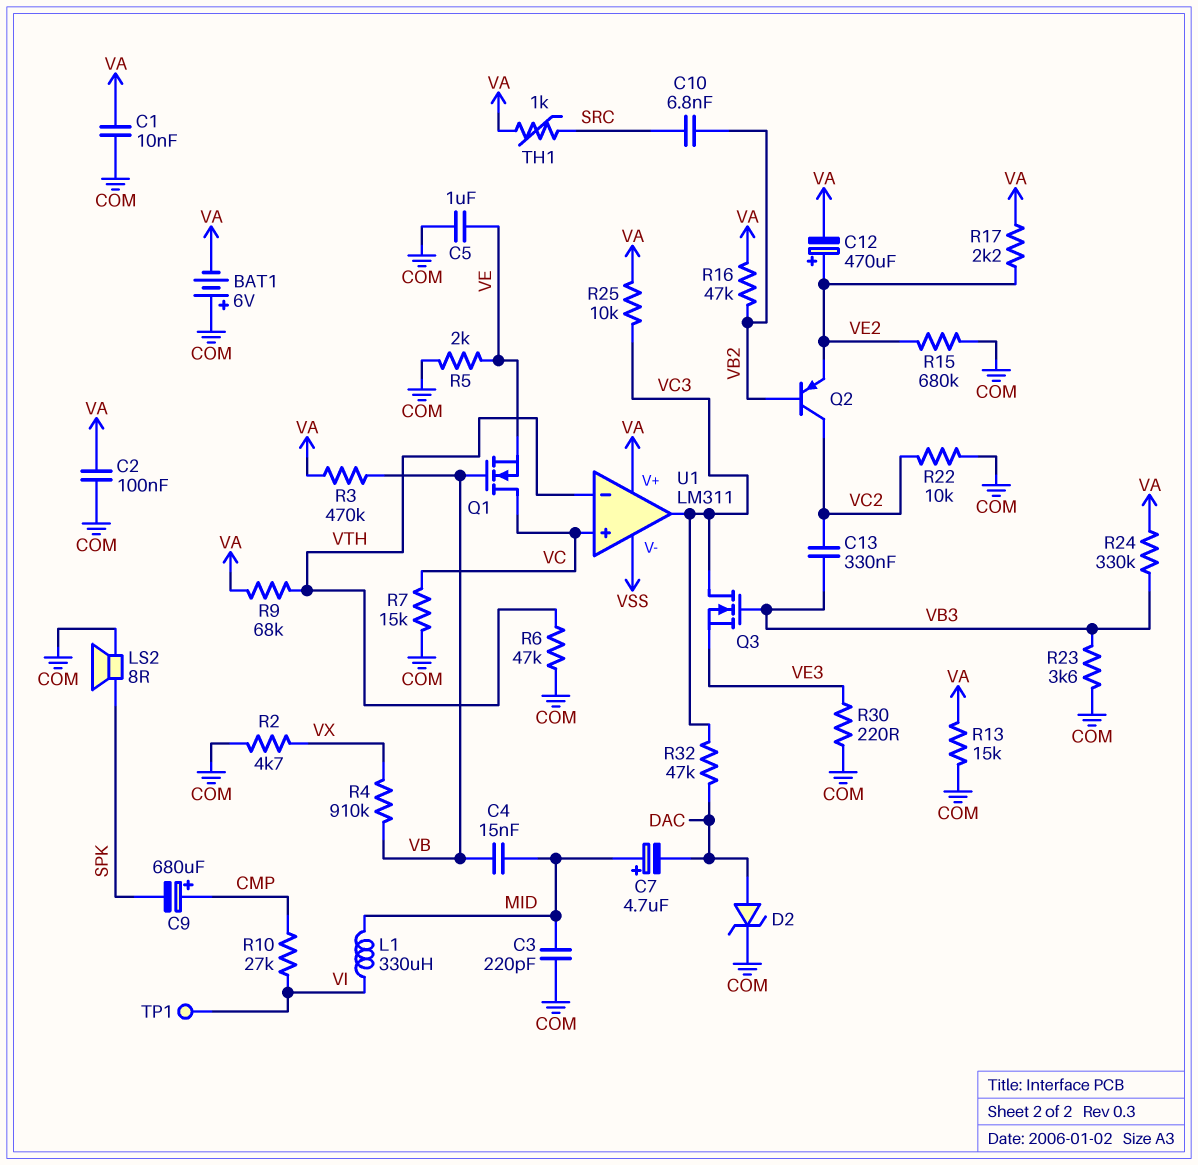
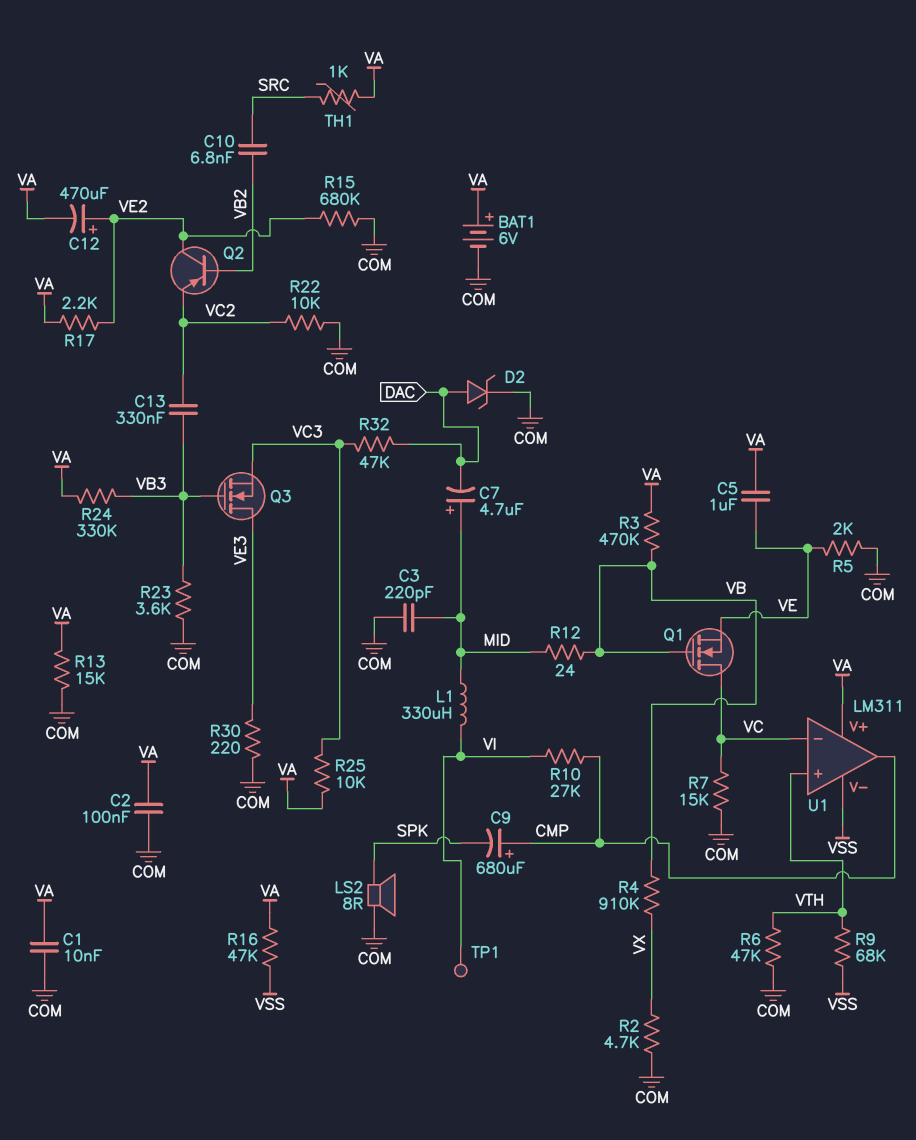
BAT1: 6V (plus COM, minus VA) -> 6V (plus VA, minus COM)
C4: 15nF (MID, VB) -> none
C5: 1uF (COM, VE) -> 1uF (VA, VE)
Q2: PNP (B VB2, C VC2, E VE2) -> PNP (B VB2, C VE2, E VC2)
Q3: NMOS (G VB3, D VC3, S VE3) -> NMOS (G VB3, D VE3, S VC3)
R9: 68k (VA, VTH) -> 68k (VSS, VTH)
R12: none -> 24 (MID, VB)
R16: 47k (VA, VB2) -> 47k (VA, VSS)
U1 pin in+: VC -> VTH
U1 pin in-: VTH -> VC
U1 pin out: VC3 -> CMP

